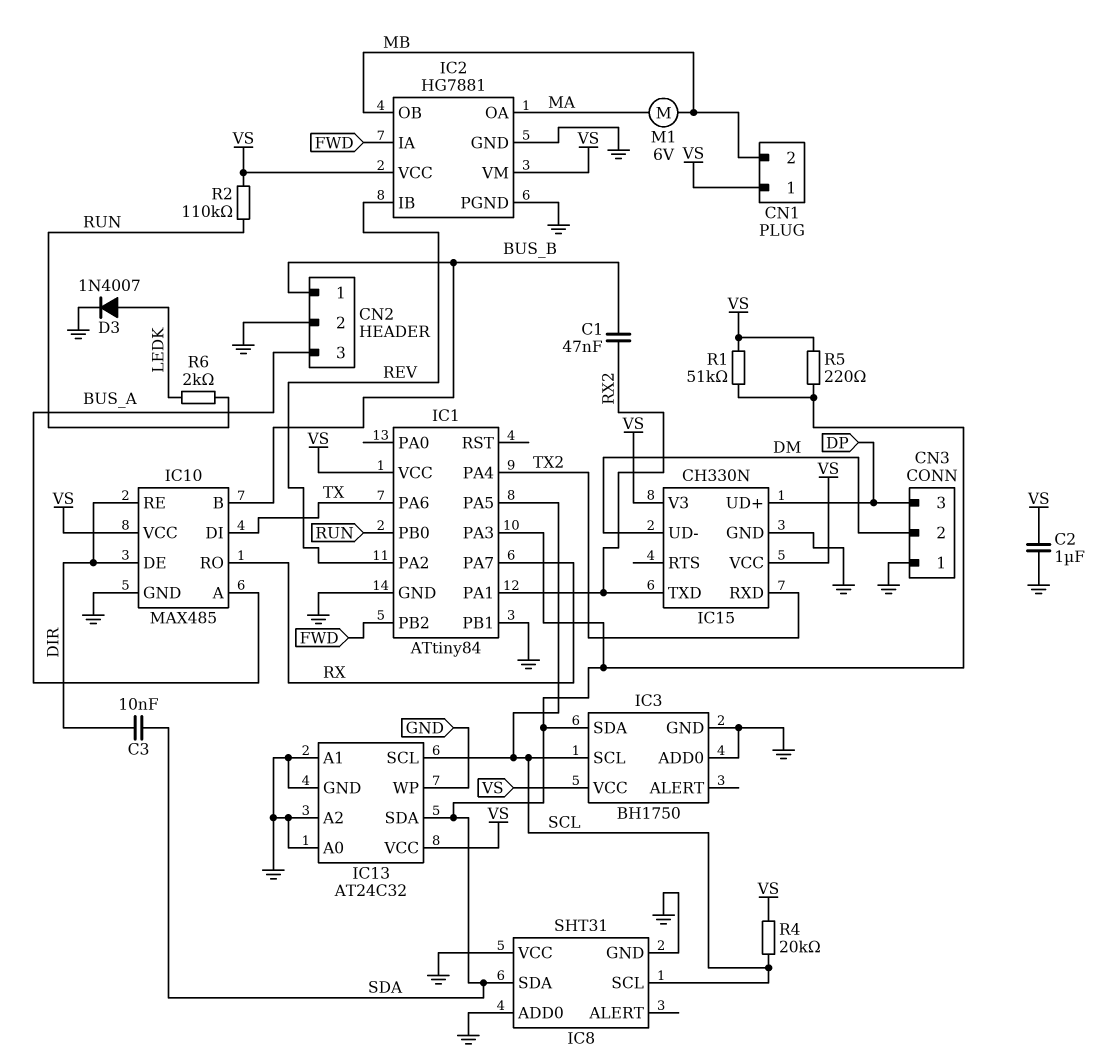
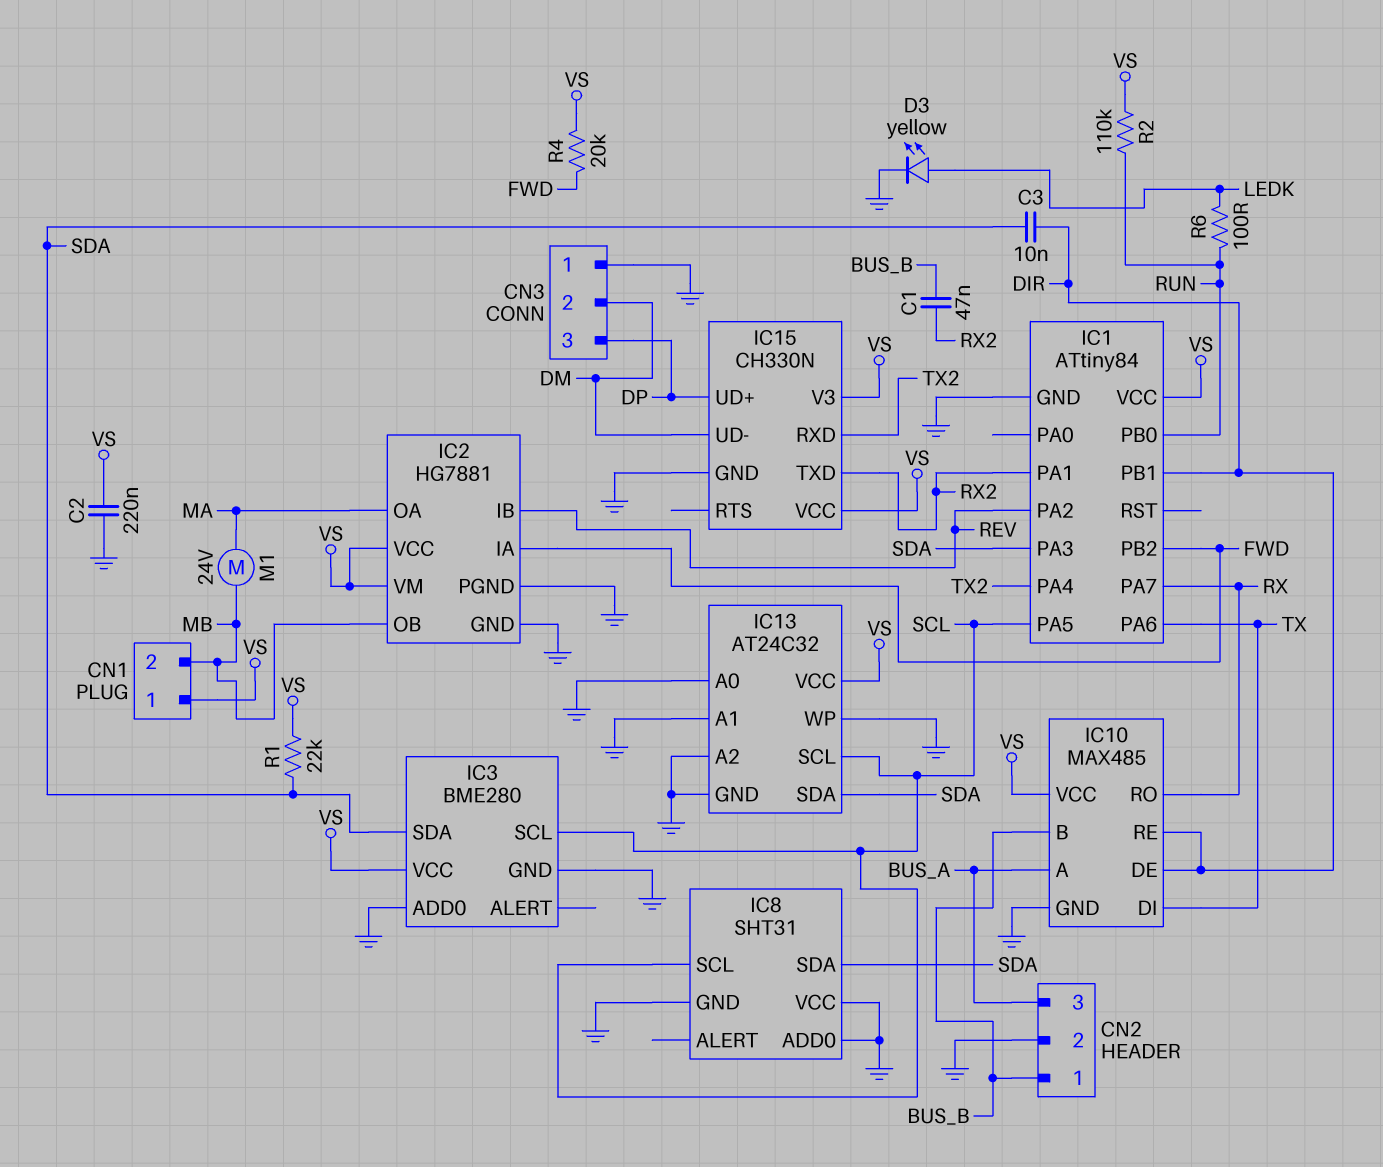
C2: 1uF (GND, VS) -> 220nF (GND, VS)
D3: diode 1N4007 (A LEDK, K GND) -> LED yellow (A LEDK, K GND)
IC1 pin PB1: GND -> DIR
IC3: BH1750 -> BME280
M1: motor 6V (MA, MB) -> motor 24V (MA, MB)
R1: 51k (SDA, VS) -> 22k (SDA, VS)
R4: 20k (SCL, VS) -> 20k (FWD, VS)
R5: 220 (SDA, VS) -> none
R6: 2k (LEDK, RUN) -> 100 (LEDK, RUN)

